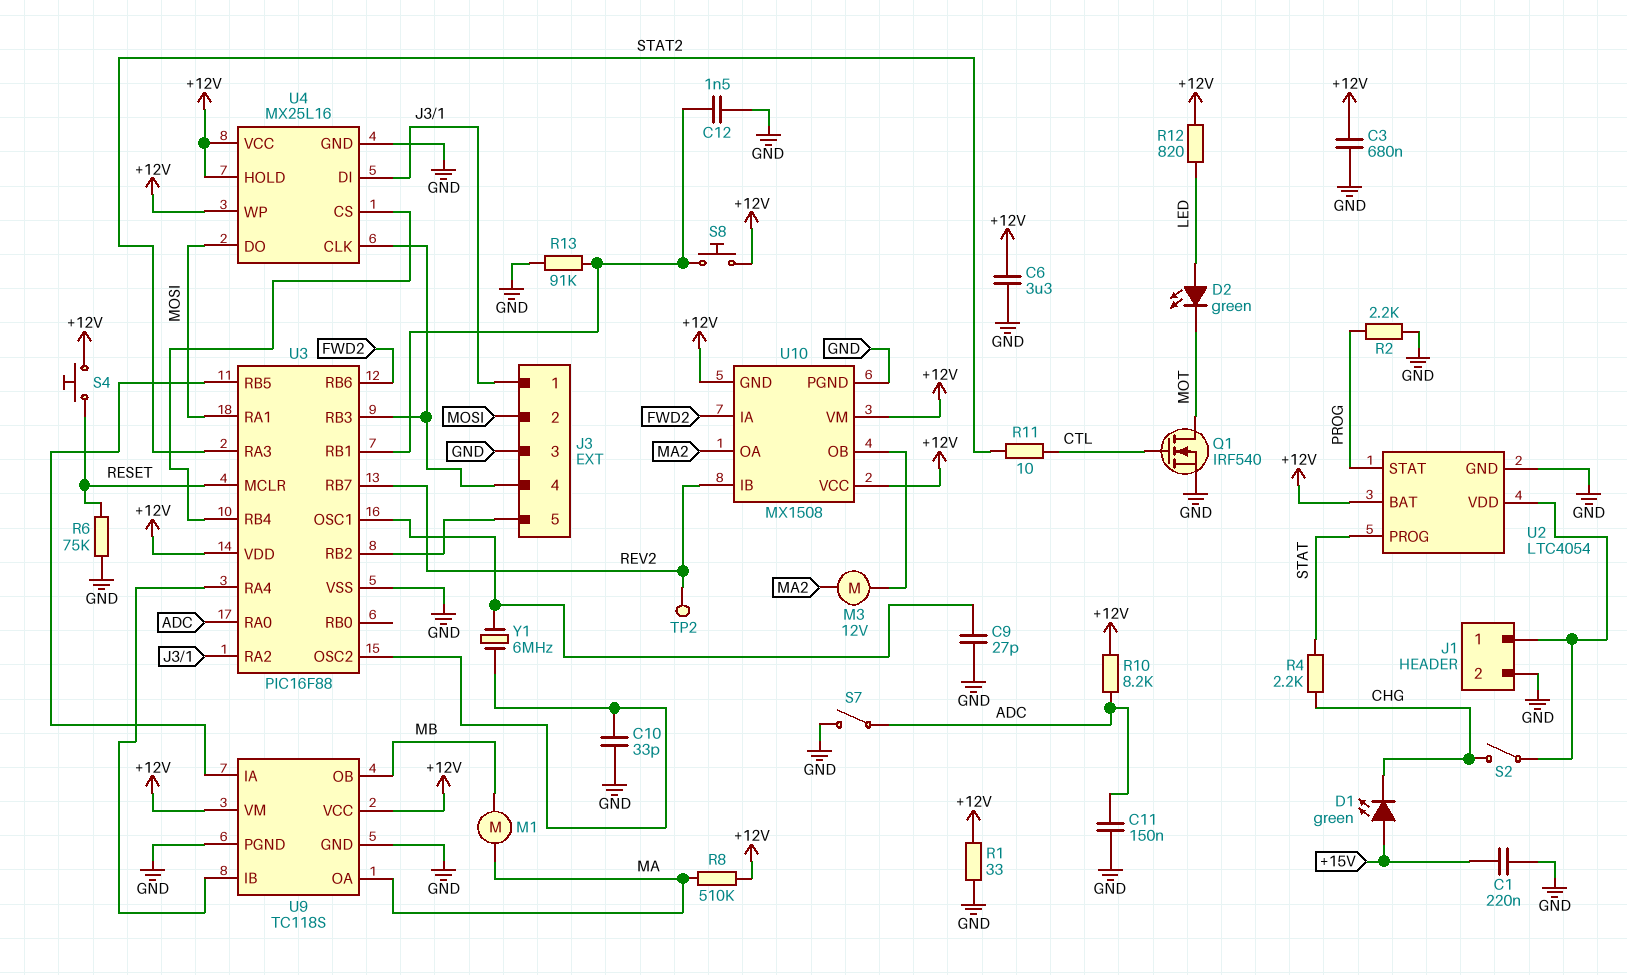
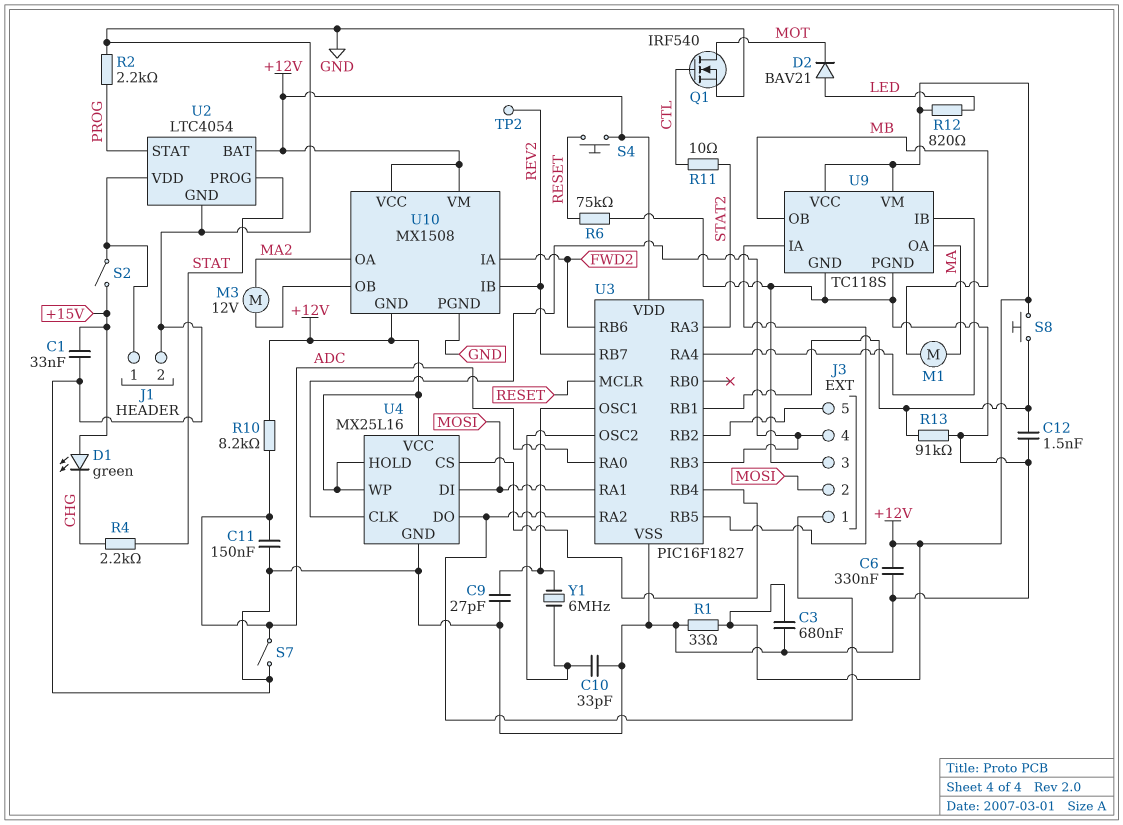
C1: 220nF (+15V, GND) -> 33nF (+15V, GND)
C6: 3.3uF (+12V, GND) -> 330nF (+12V, GND)
D2: LED green (A LED, K MOT) -> diode BAV21 (A LED, K MOT)
R8: 510k (+12V, MA) -> none
S2: switch (CHG, J1/1) -> switch (+15V, J1/1)
U3: PIC16F88 -> PIC16F1827
U4 pin DI: J3/1 -> MOSI
U4 pin DO: MOSI -> J3/1

